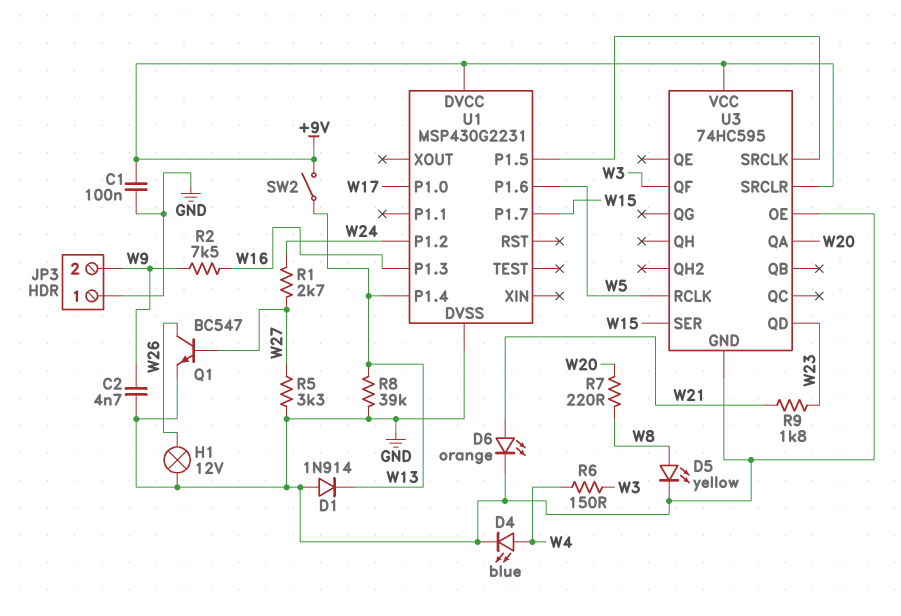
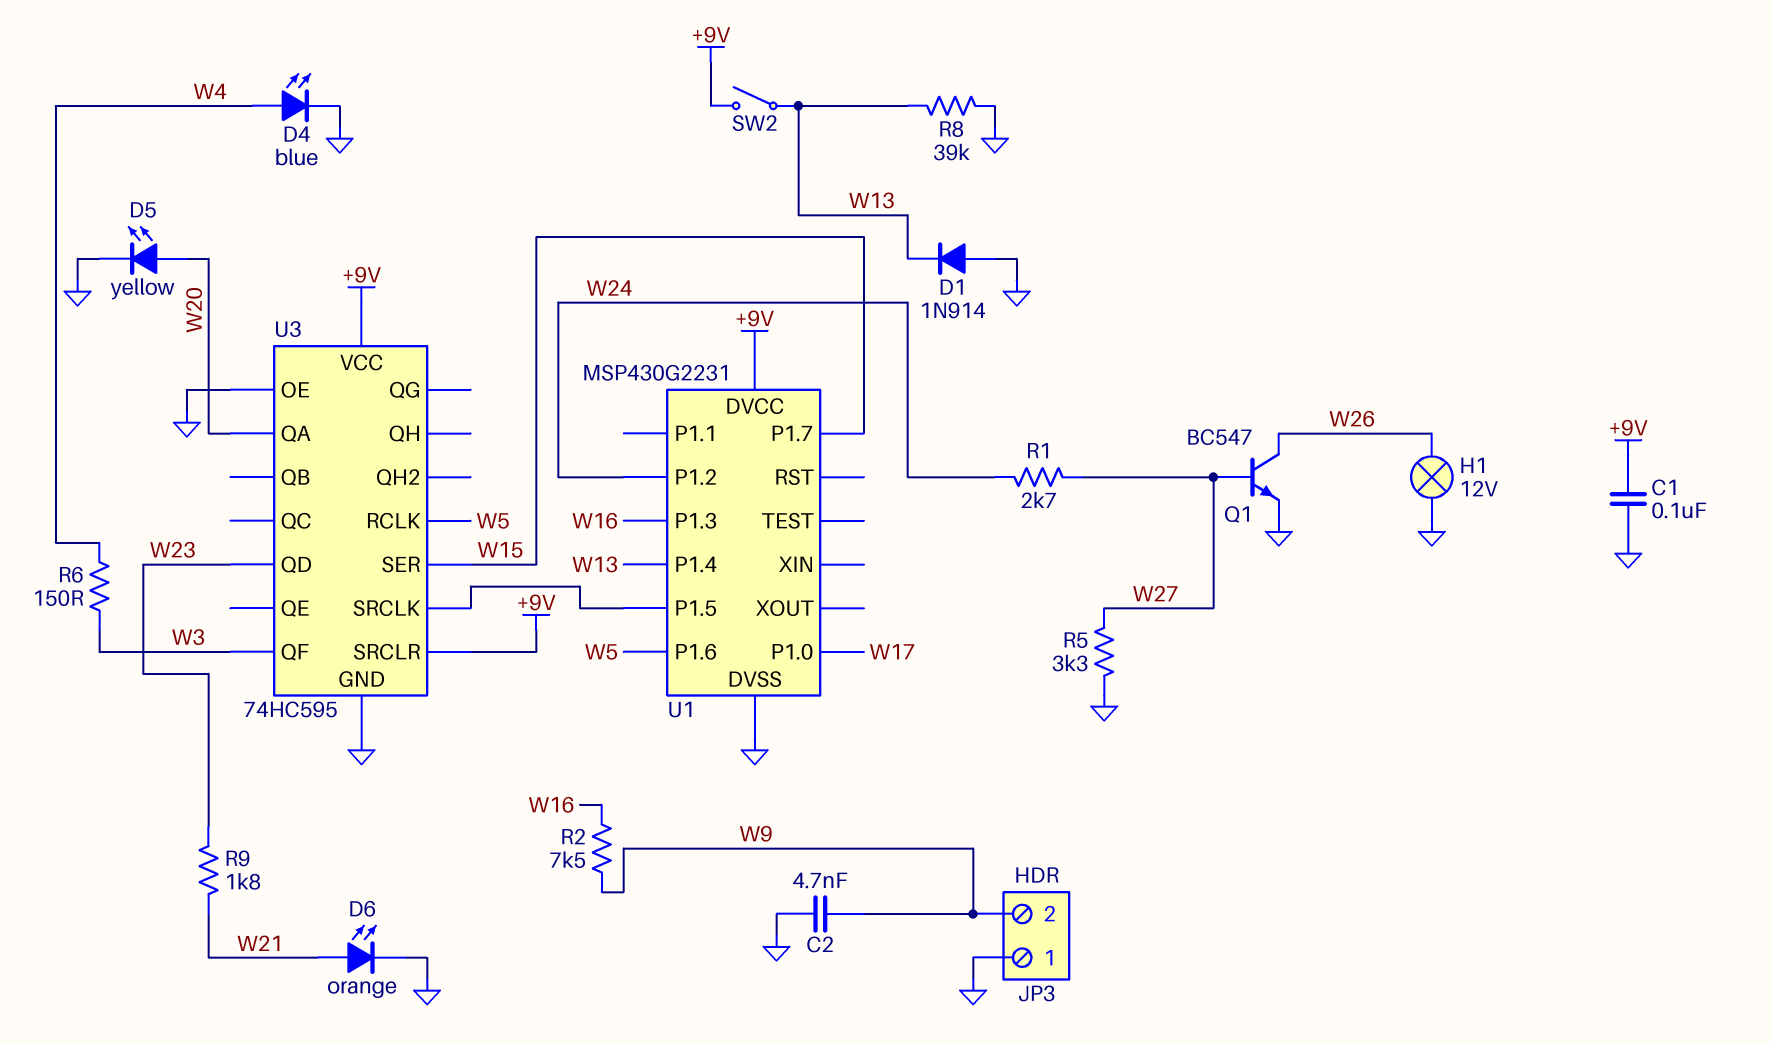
D5: LED yellow (A W8, K GND) -> LED yellow (A W20, K GND)
R7: 220 (W8, W20) -> none

